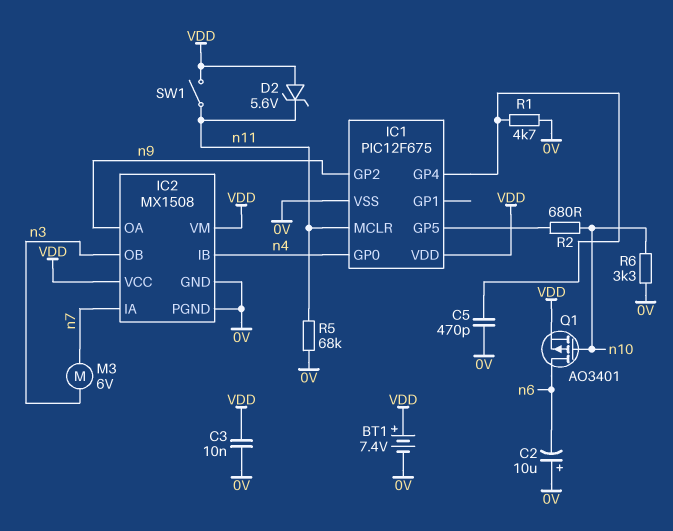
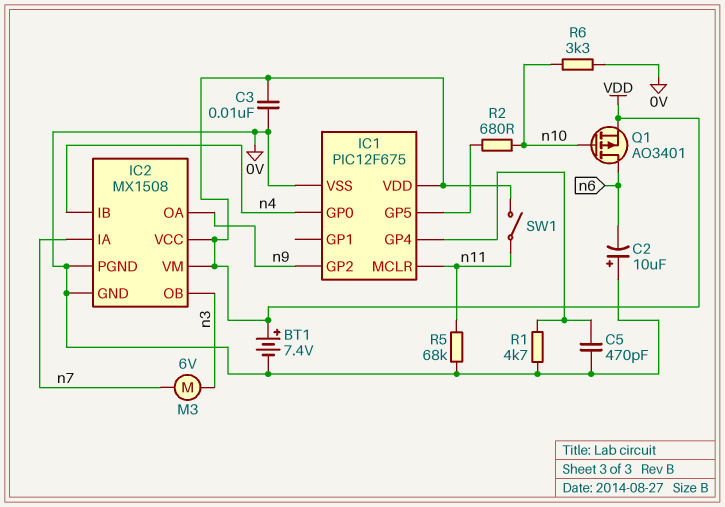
D2: zener 5.6V (A VDD, K n11) -> none

